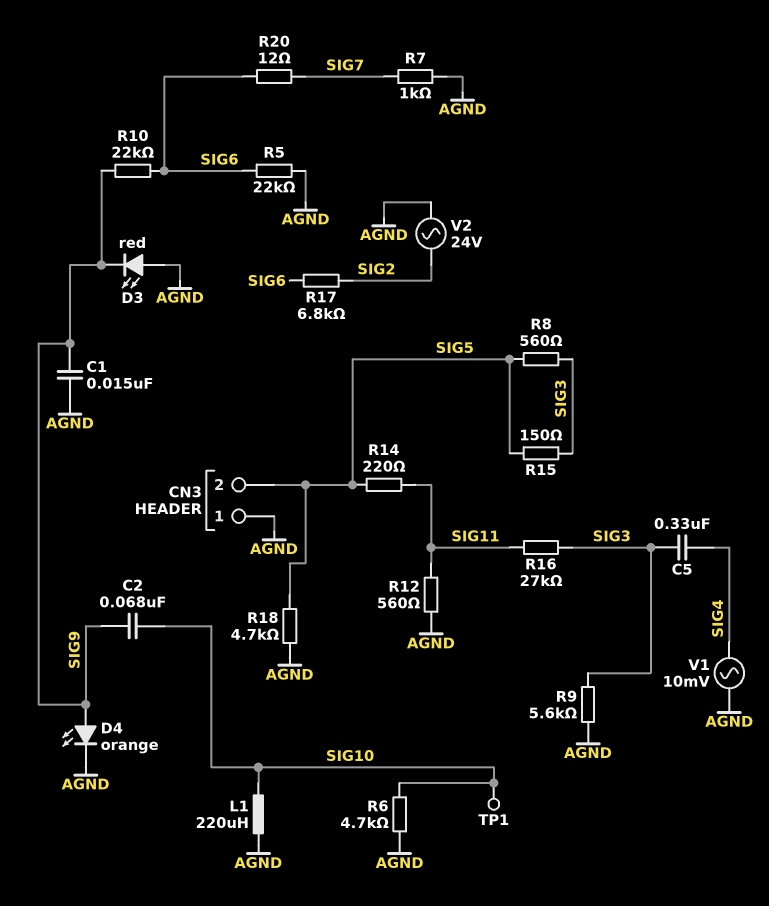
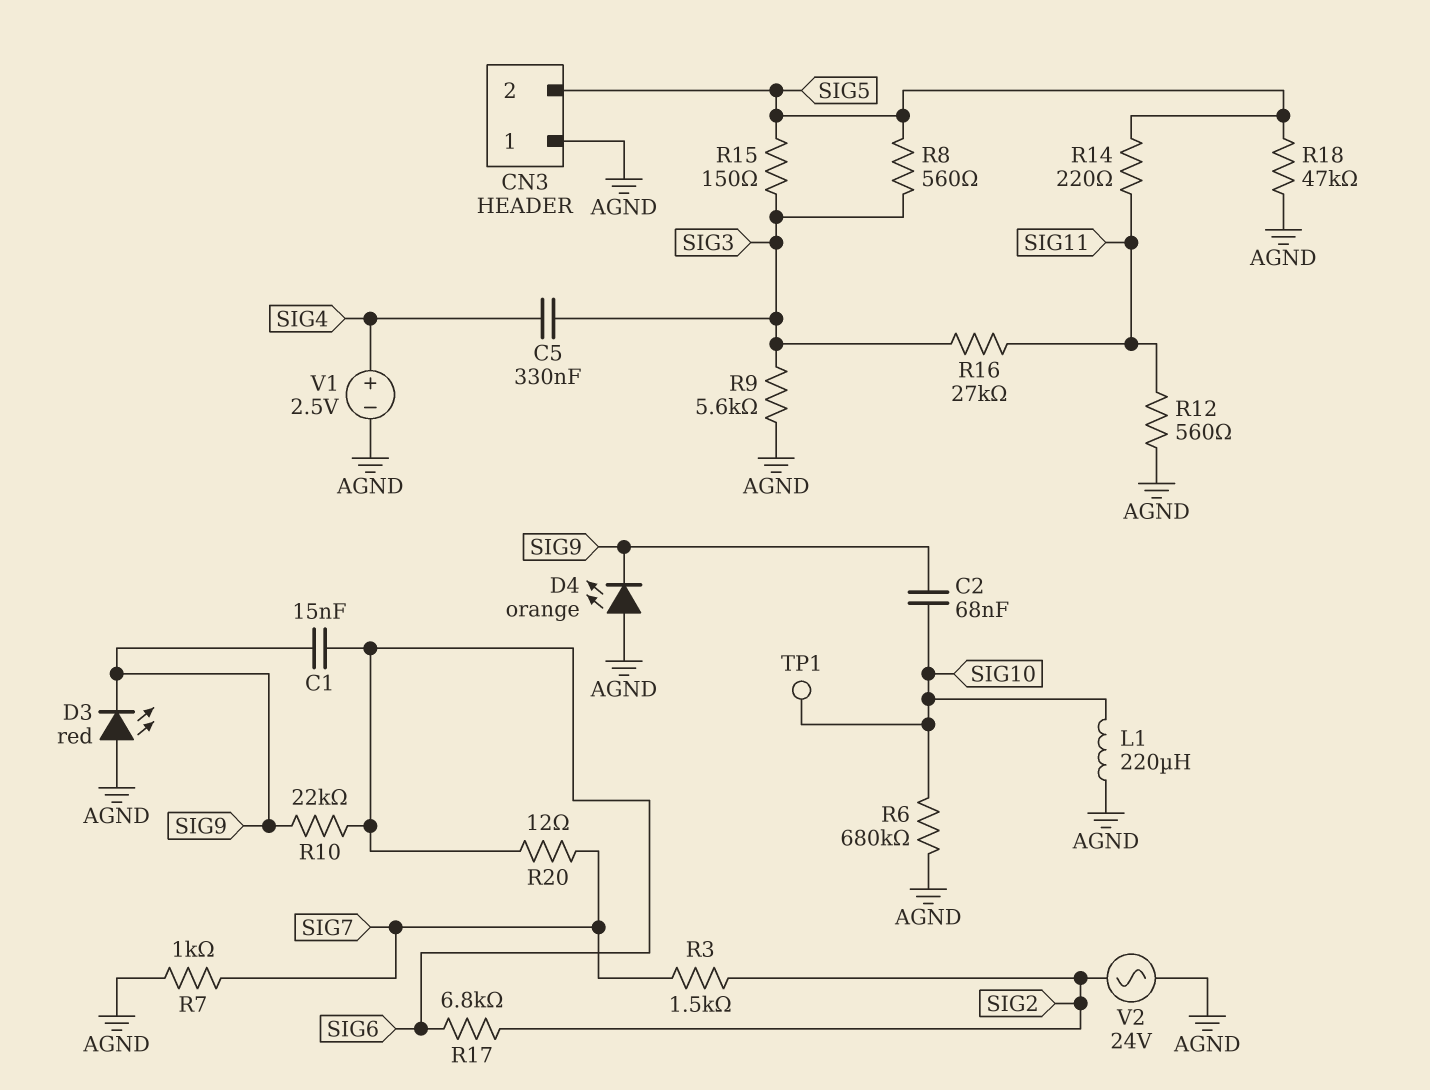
C1: 15nF (AGND, SIG9) -> 15nF (SIG6, SIG9)
D4: LED orange (A SIG9, K AGND) -> LED orange (A AGND, K SIG9)
R3: none -> 1.5k (SIG2, SIG7)
R5: 22k (AGND, SIG6) -> none
R6: 4.7k (AGND, SIG10) -> 680k (AGND, SIG10)
R18: 4.7k (AGND, SIG5) -> 47k (AGND, SIG5)
V1: AC 10mV (AGND, SIG4) -> 2.5V (plus SIG4, minus AGND)

